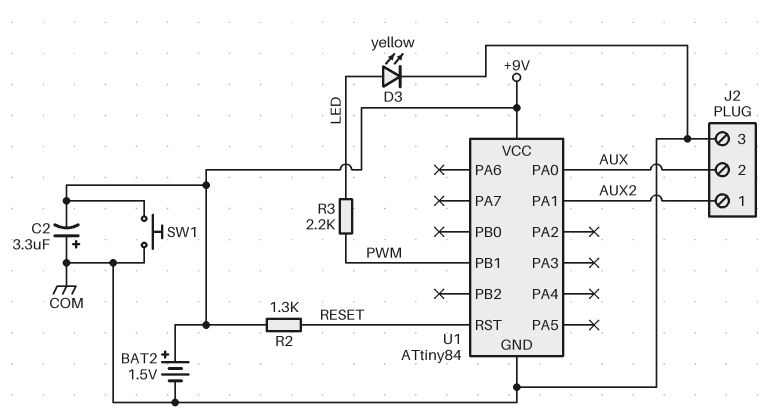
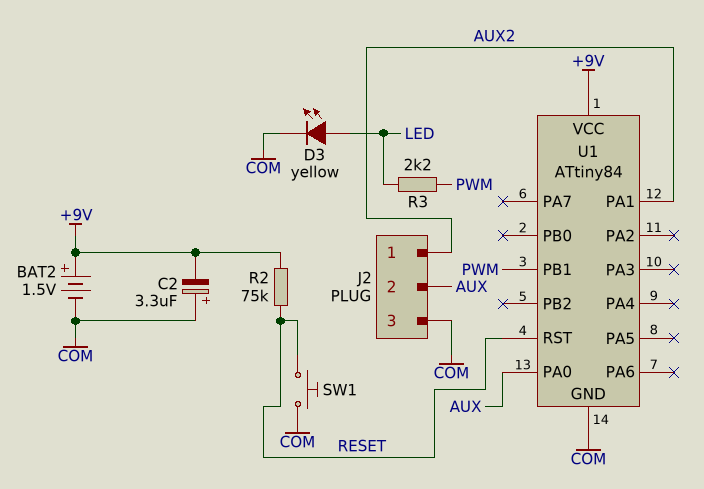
R2: 1.3k (+9V, RESET) -> 75k (+9V, RESET)
SW1: button (+9V, COM) -> button (COM, RESET)

